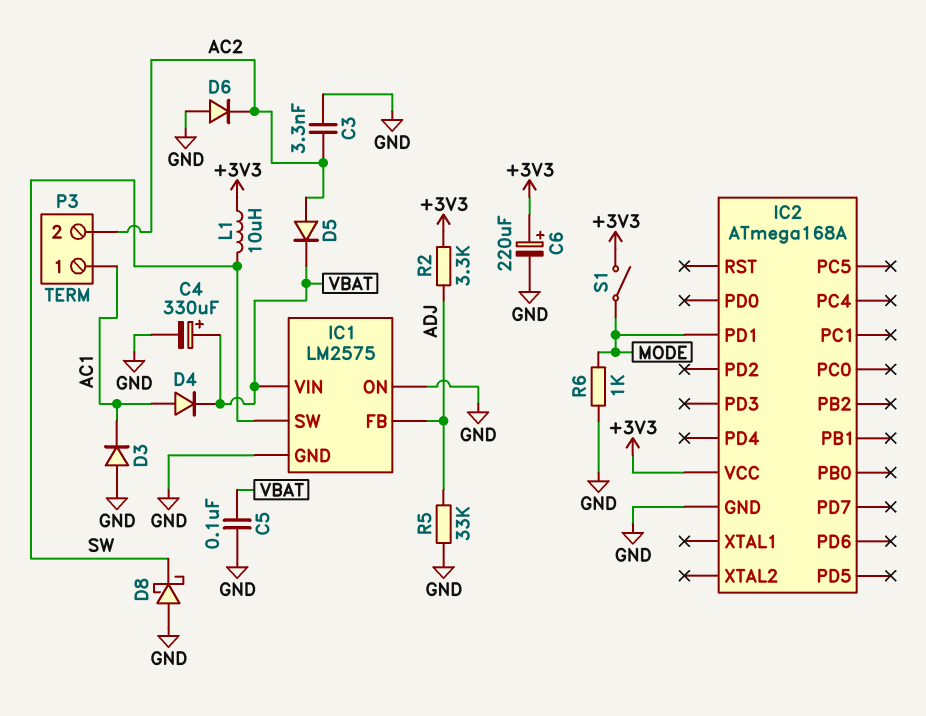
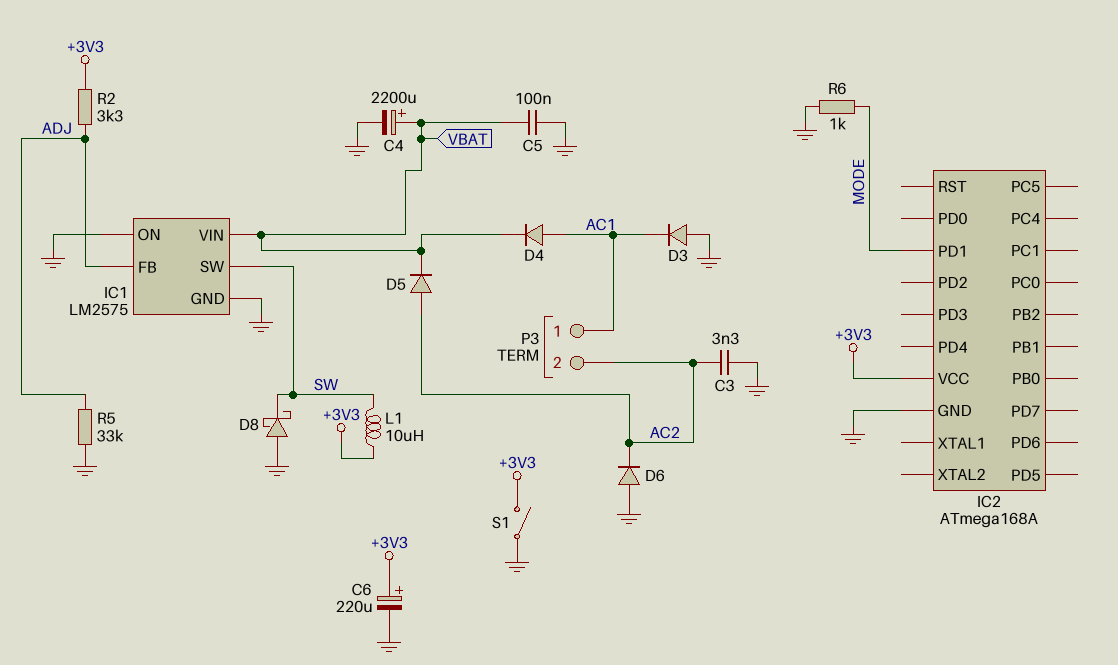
C4: 330uF (plus VBAT, minus GND) -> 2200uF (plus VBAT, minus GND)
S1: switch (+3V3, MODE) -> switch (+3V3, GND)

